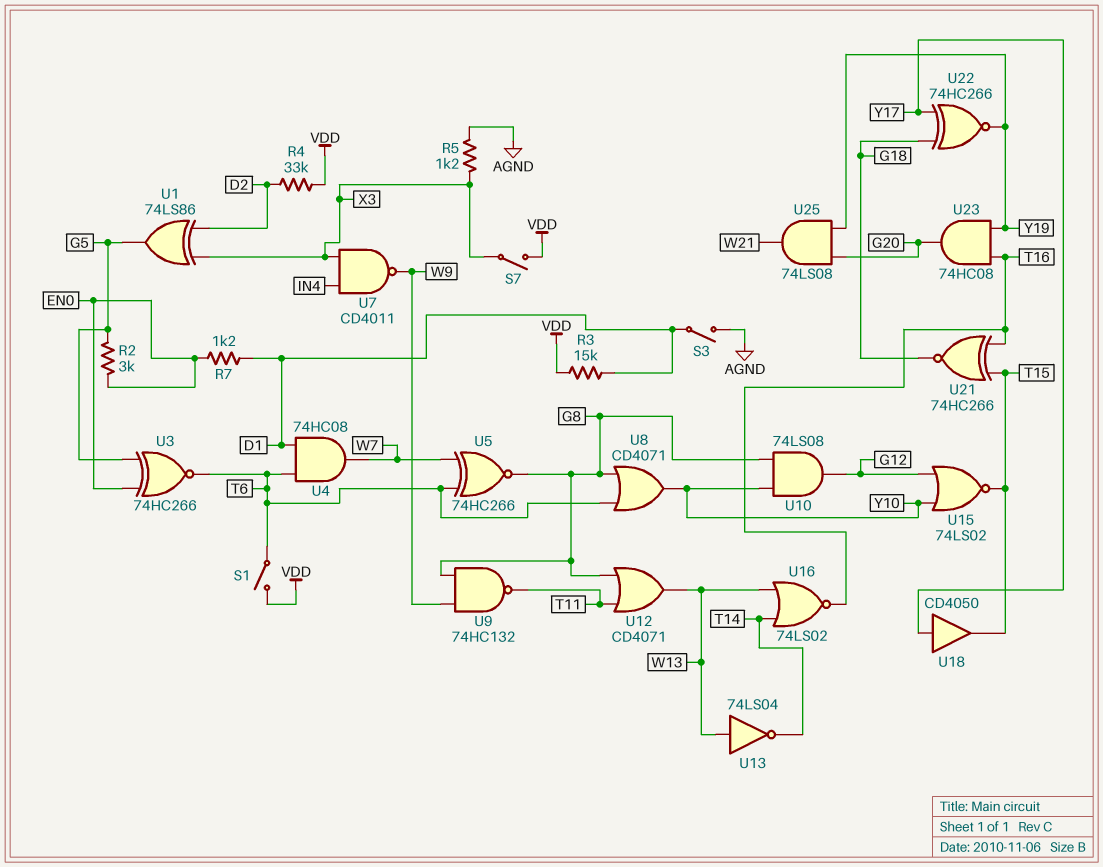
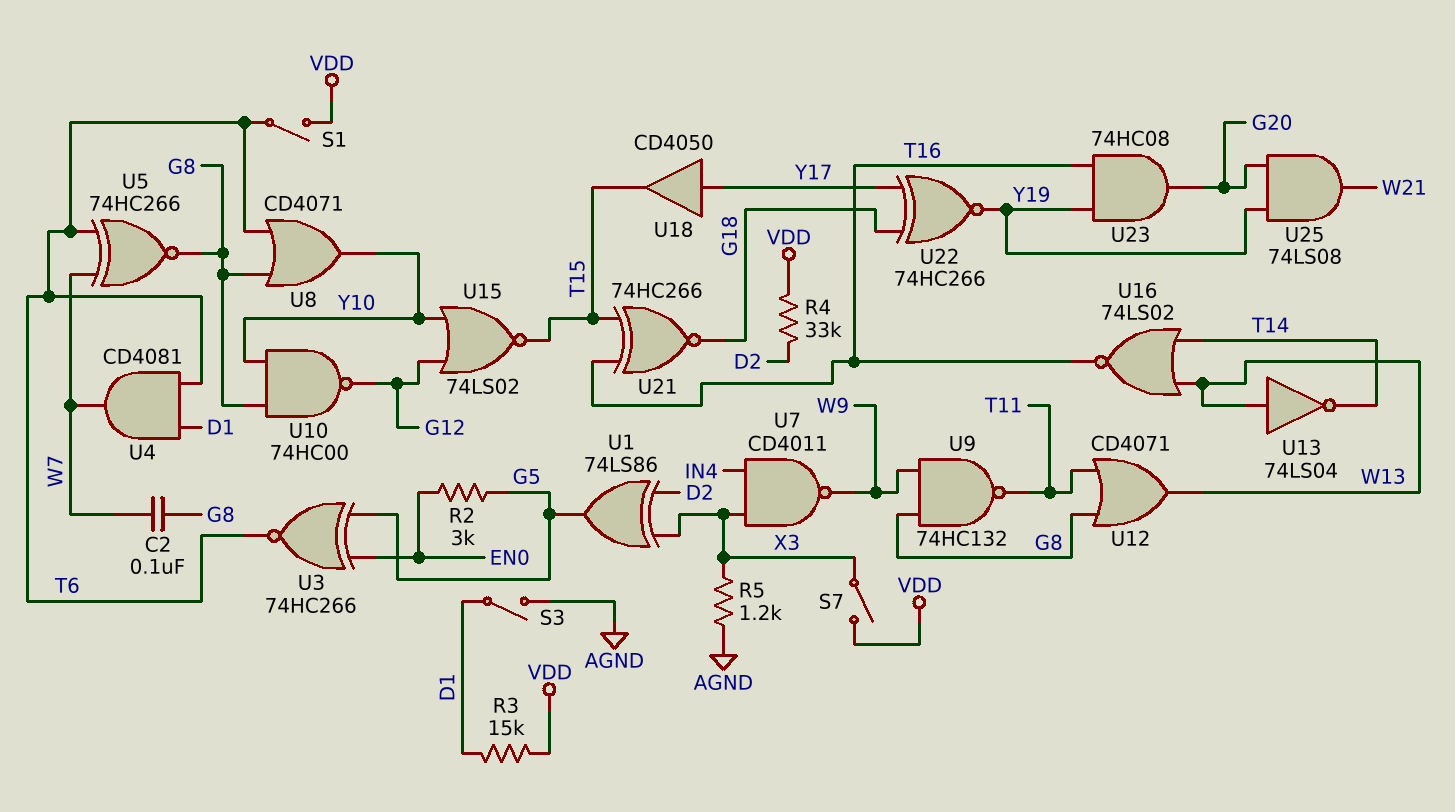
C2: none -> 100nF (G8, W7)
R7: 1.2k (D1, EN0) -> none
U4: AND 74HC08 (in D1, in T6, out W7) -> AND CD4081 (in D1, in T6, out W7)
U10: AND 74LS08 (in G8, in Y10, out G12) -> NAND 74HC00 (in G8, in Y10, out G12)

